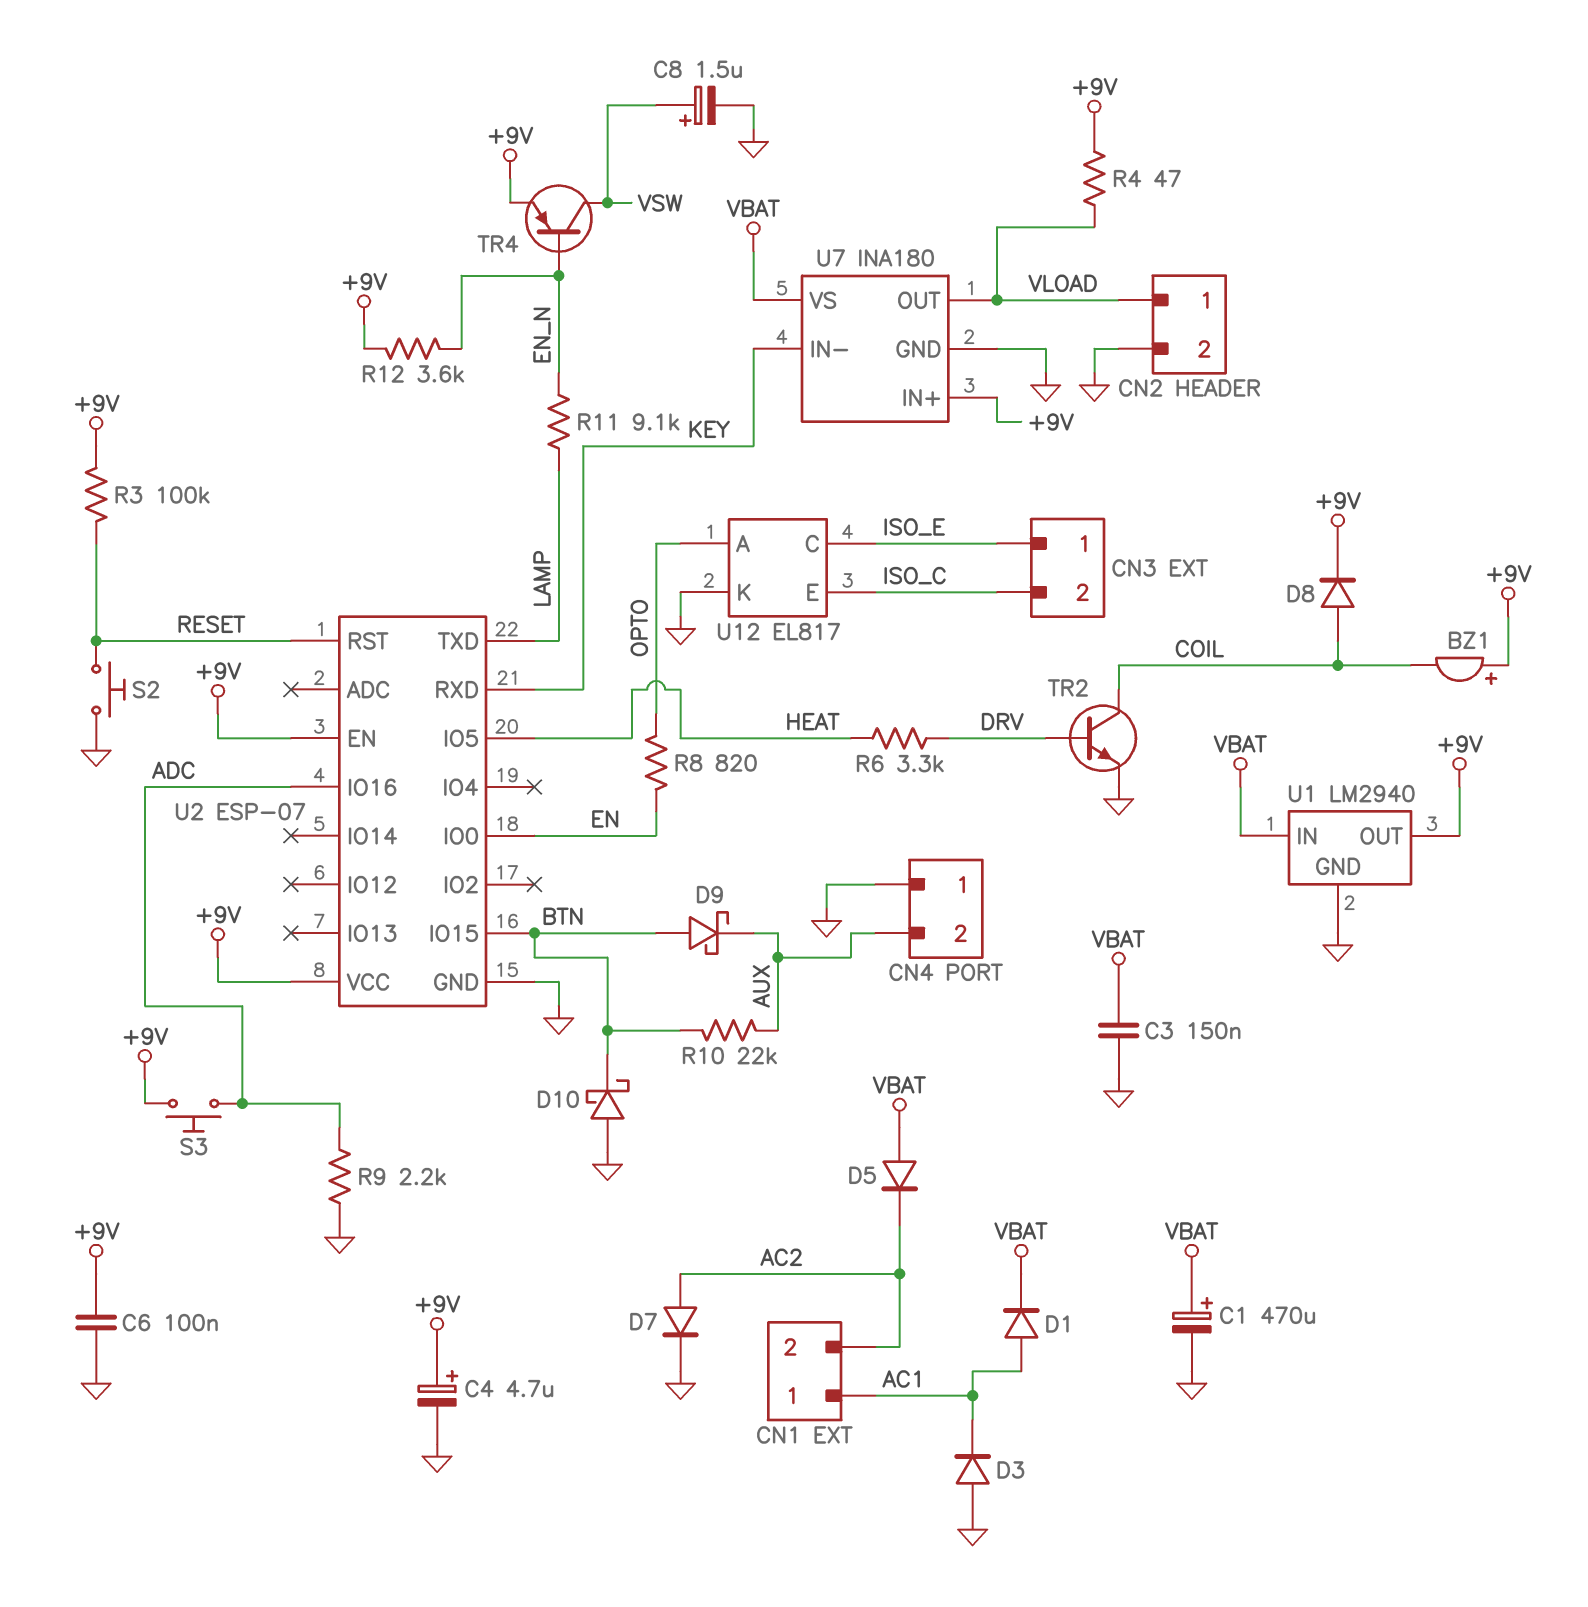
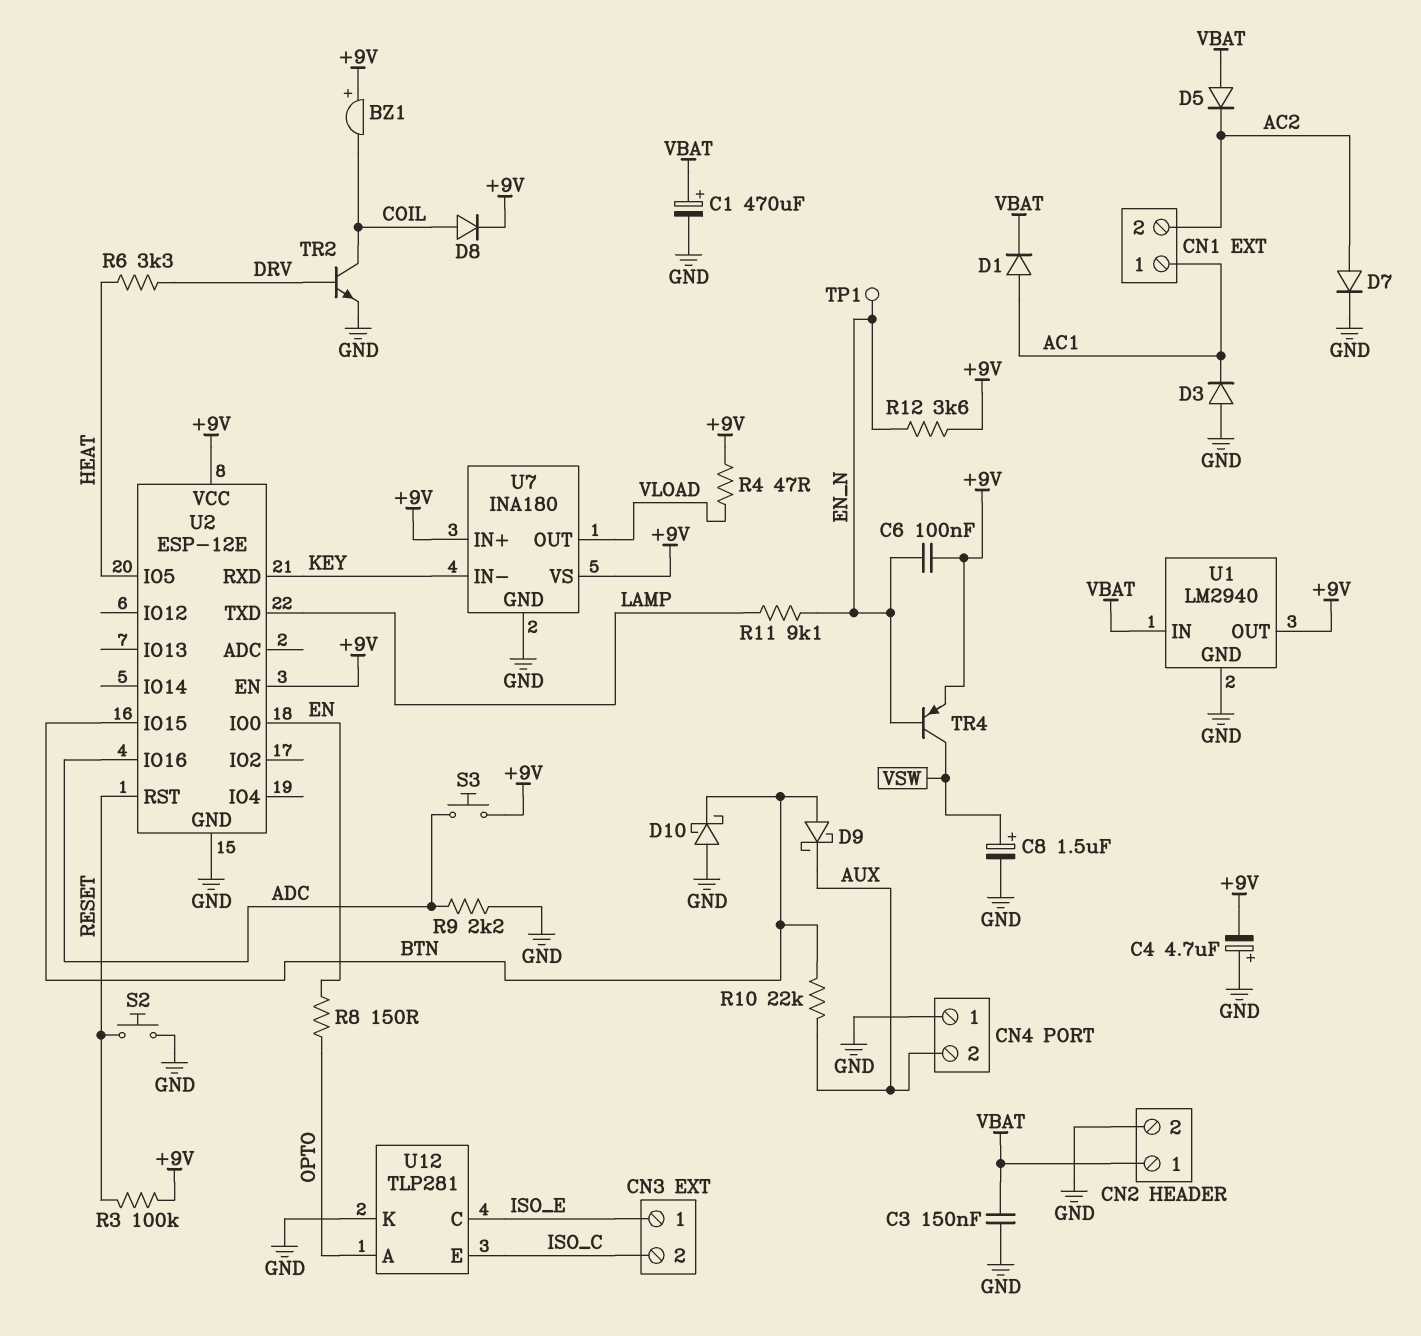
C4: 4.7uF (plus +9V, minus GND) -> 4.7uF (plus GND, minus +9V)
C6: 100nF (+9V, GND) -> 100nF (+9V, EN_N)
CN2 pin 1: VLOAD -> VBAT
R8: 820 (EN, OPTO) -> 150 (EN, OPTO)
TP1: none -> test point (EN_N)
U2: ESP-07 -> ESP-12E
U7 pin VS: VBAT -> +9V
U12: EL817 -> TLP281

